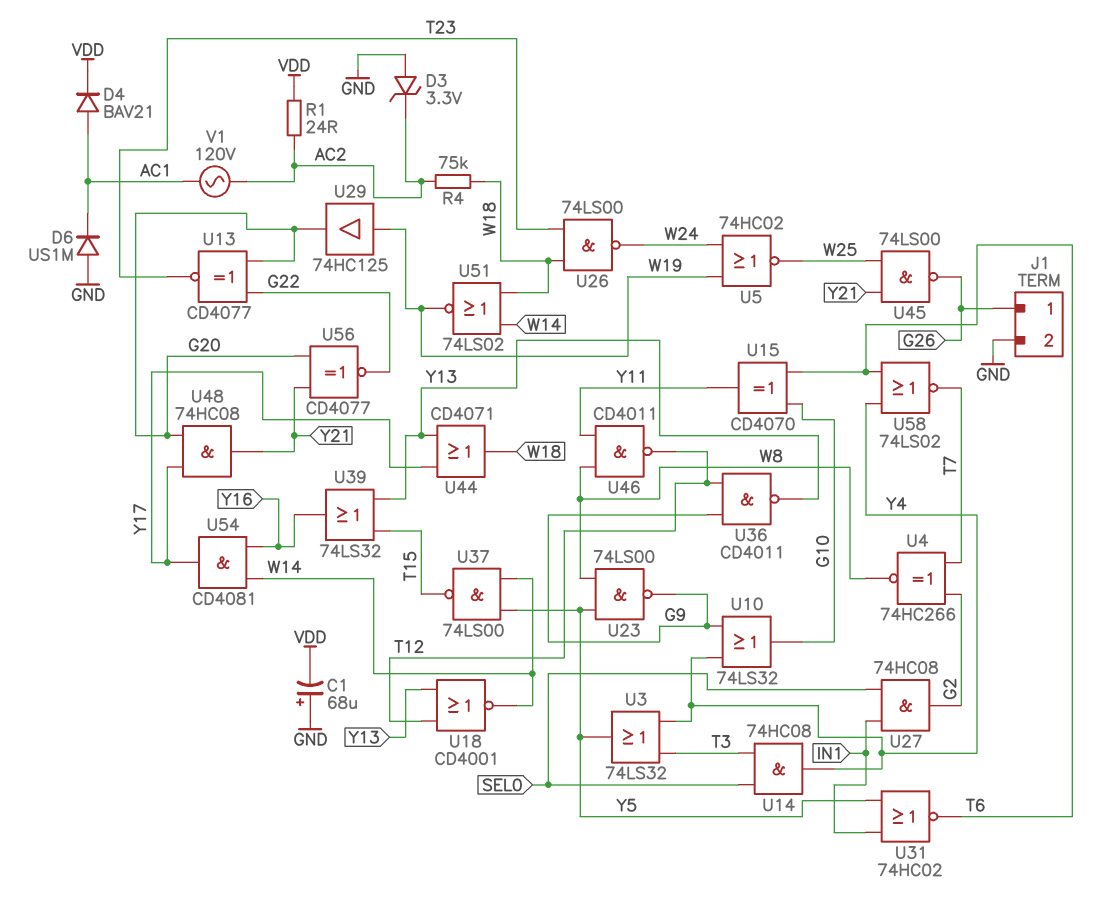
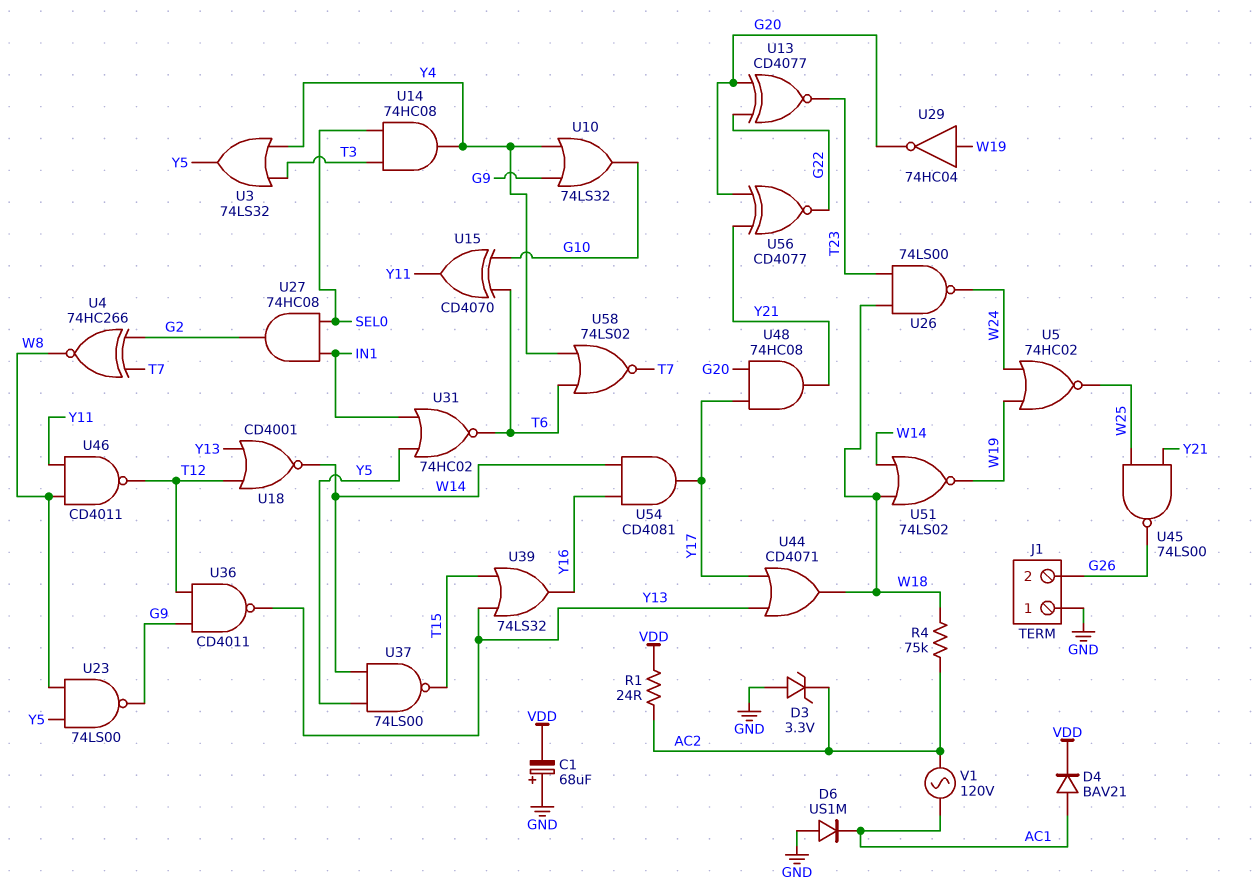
J1 pin 1: G26 -> GND
J1 pin 2: GND -> G26
U29: buffer 74HC125 (in W19, out G20) -> NOT 74HC04 (in W19, out G20)

